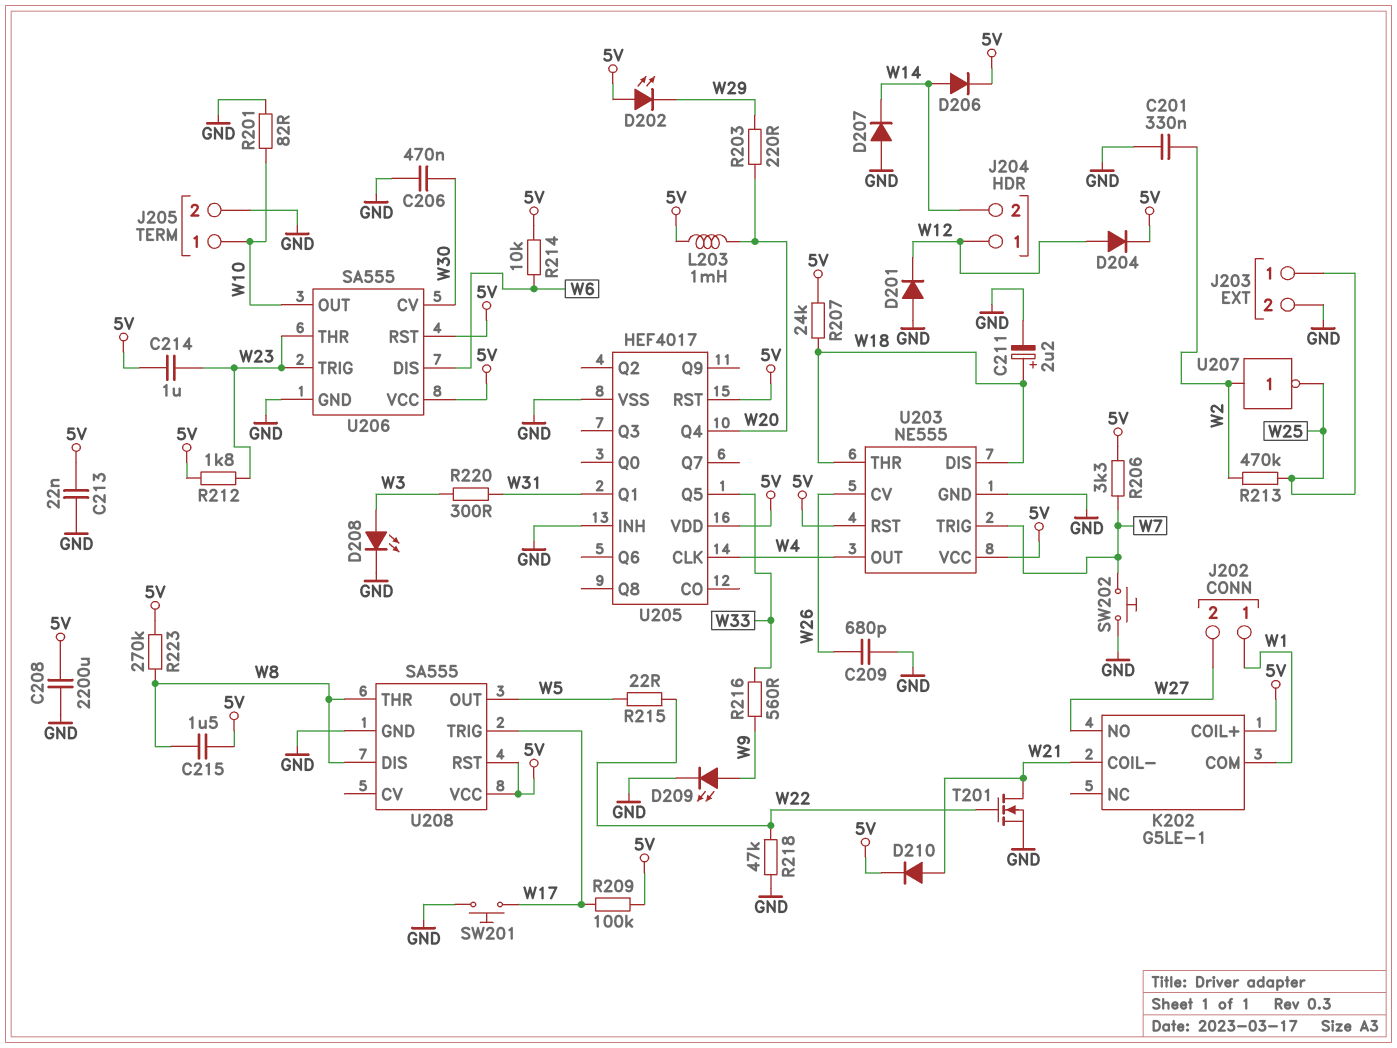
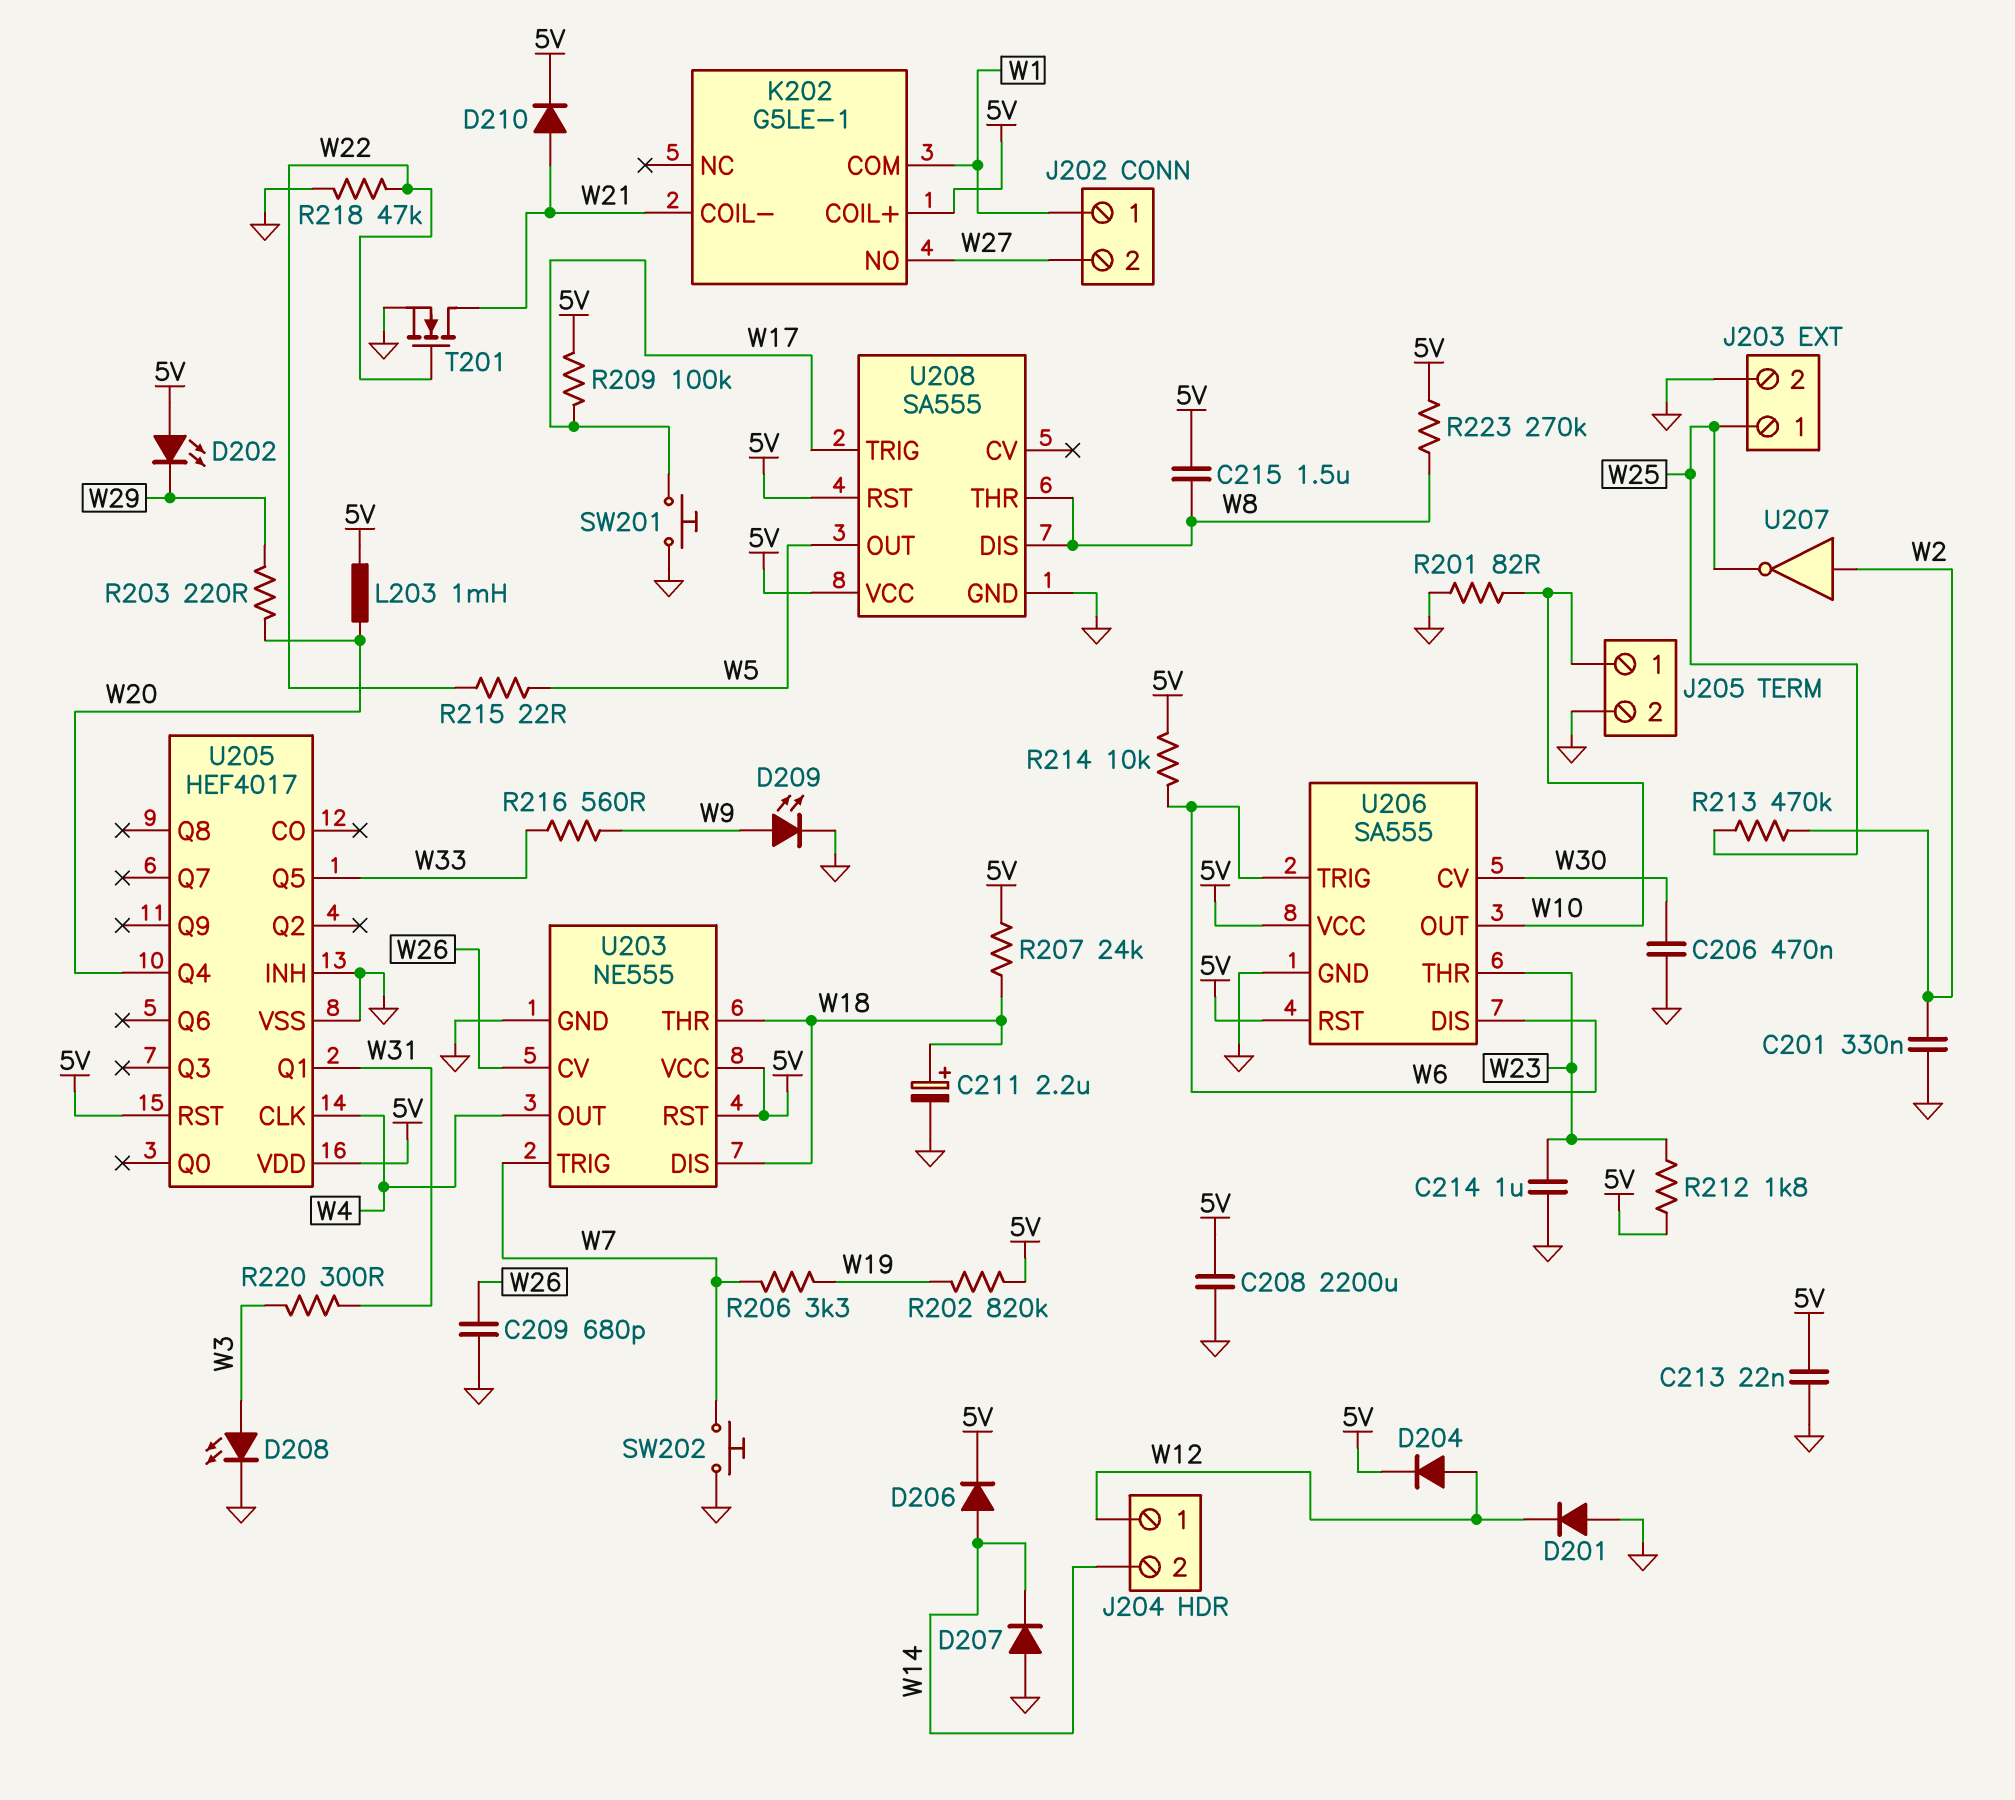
C214: 1uF (5V, W23) -> 1uF (GND, W23)
R202: none -> 820k (5V, W19)
R206: 3.3k (5V, W7) -> 3.3k (W7, W19)
U206 pin TRIG: W23 -> W6

